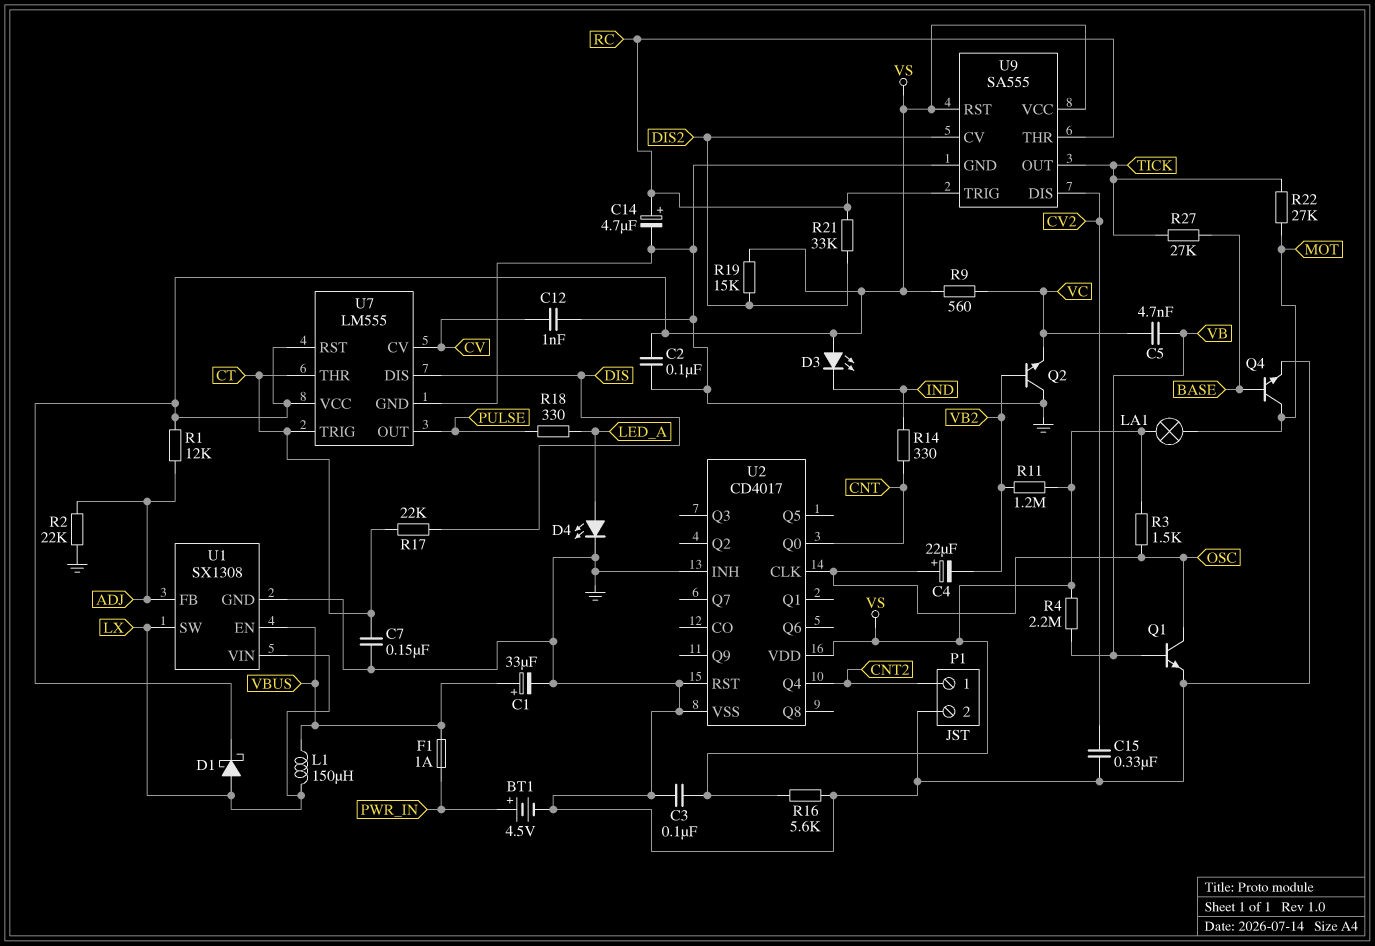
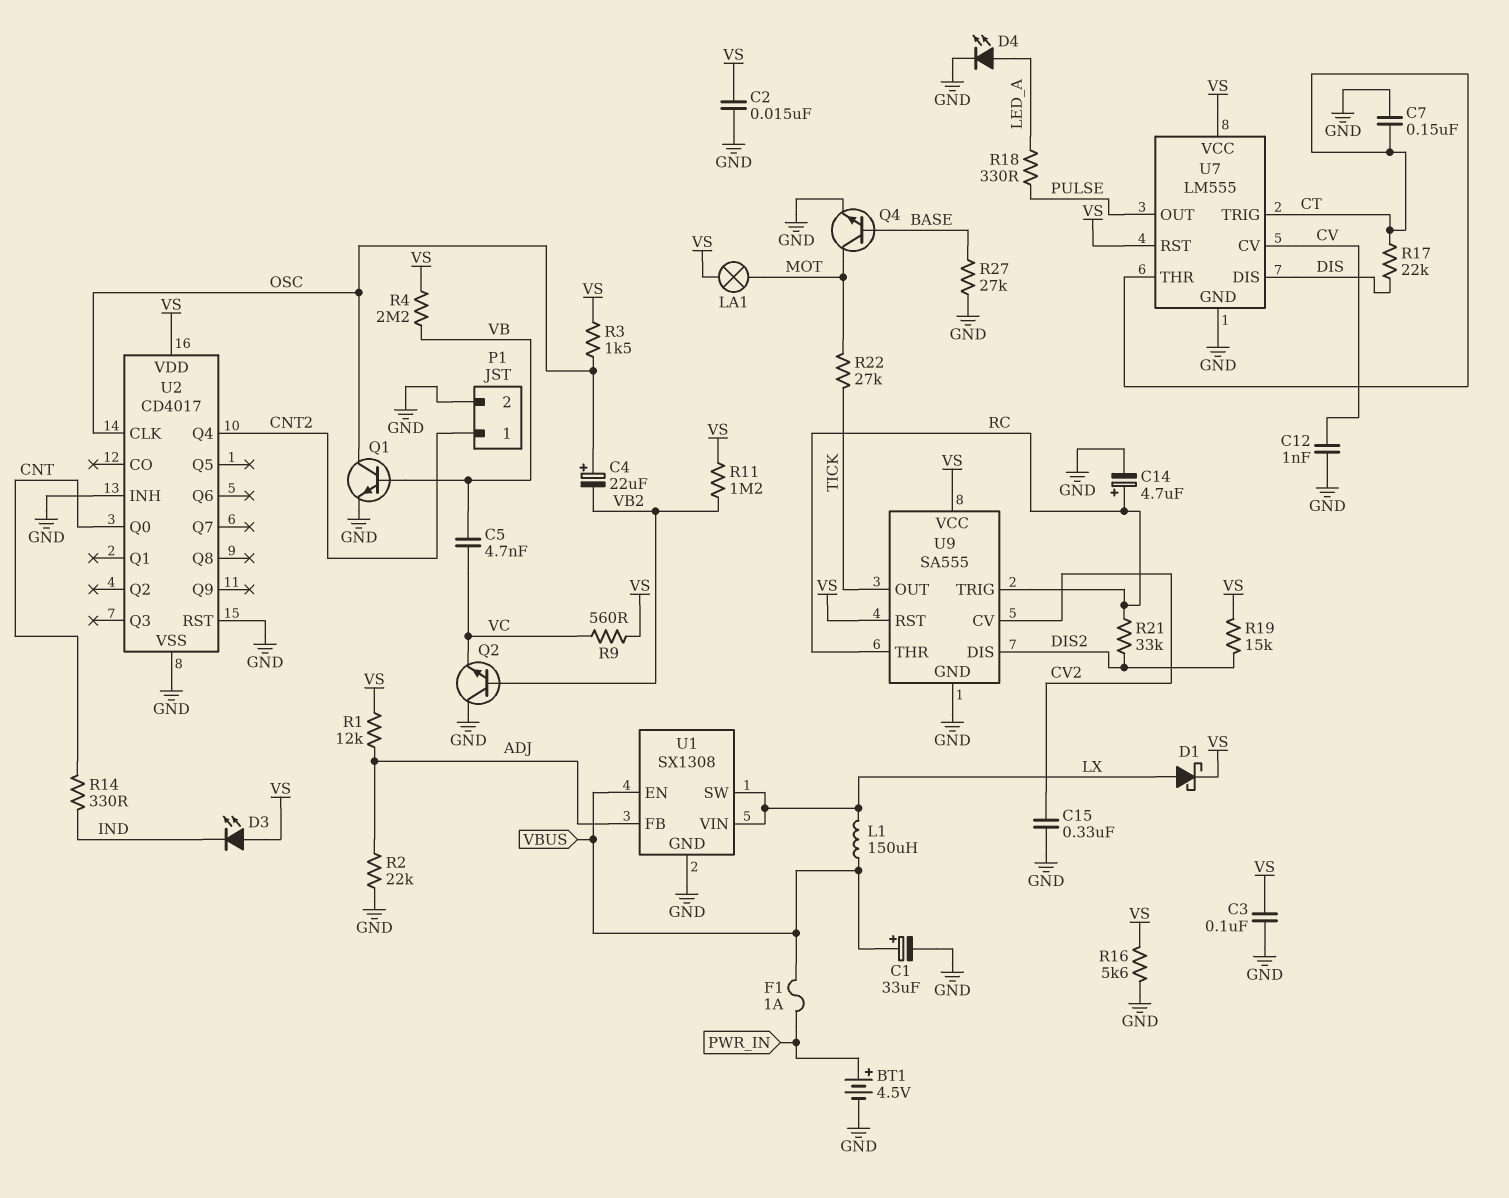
C2: 100nF (GND, VS) -> 15nF (GND, VS)
R27: 27k (BASE, TICK) -> 27k (BASE, GND)
U9 pin CV: DIS2 -> CV2
U9 pin DIS: CV2 -> DIS2

